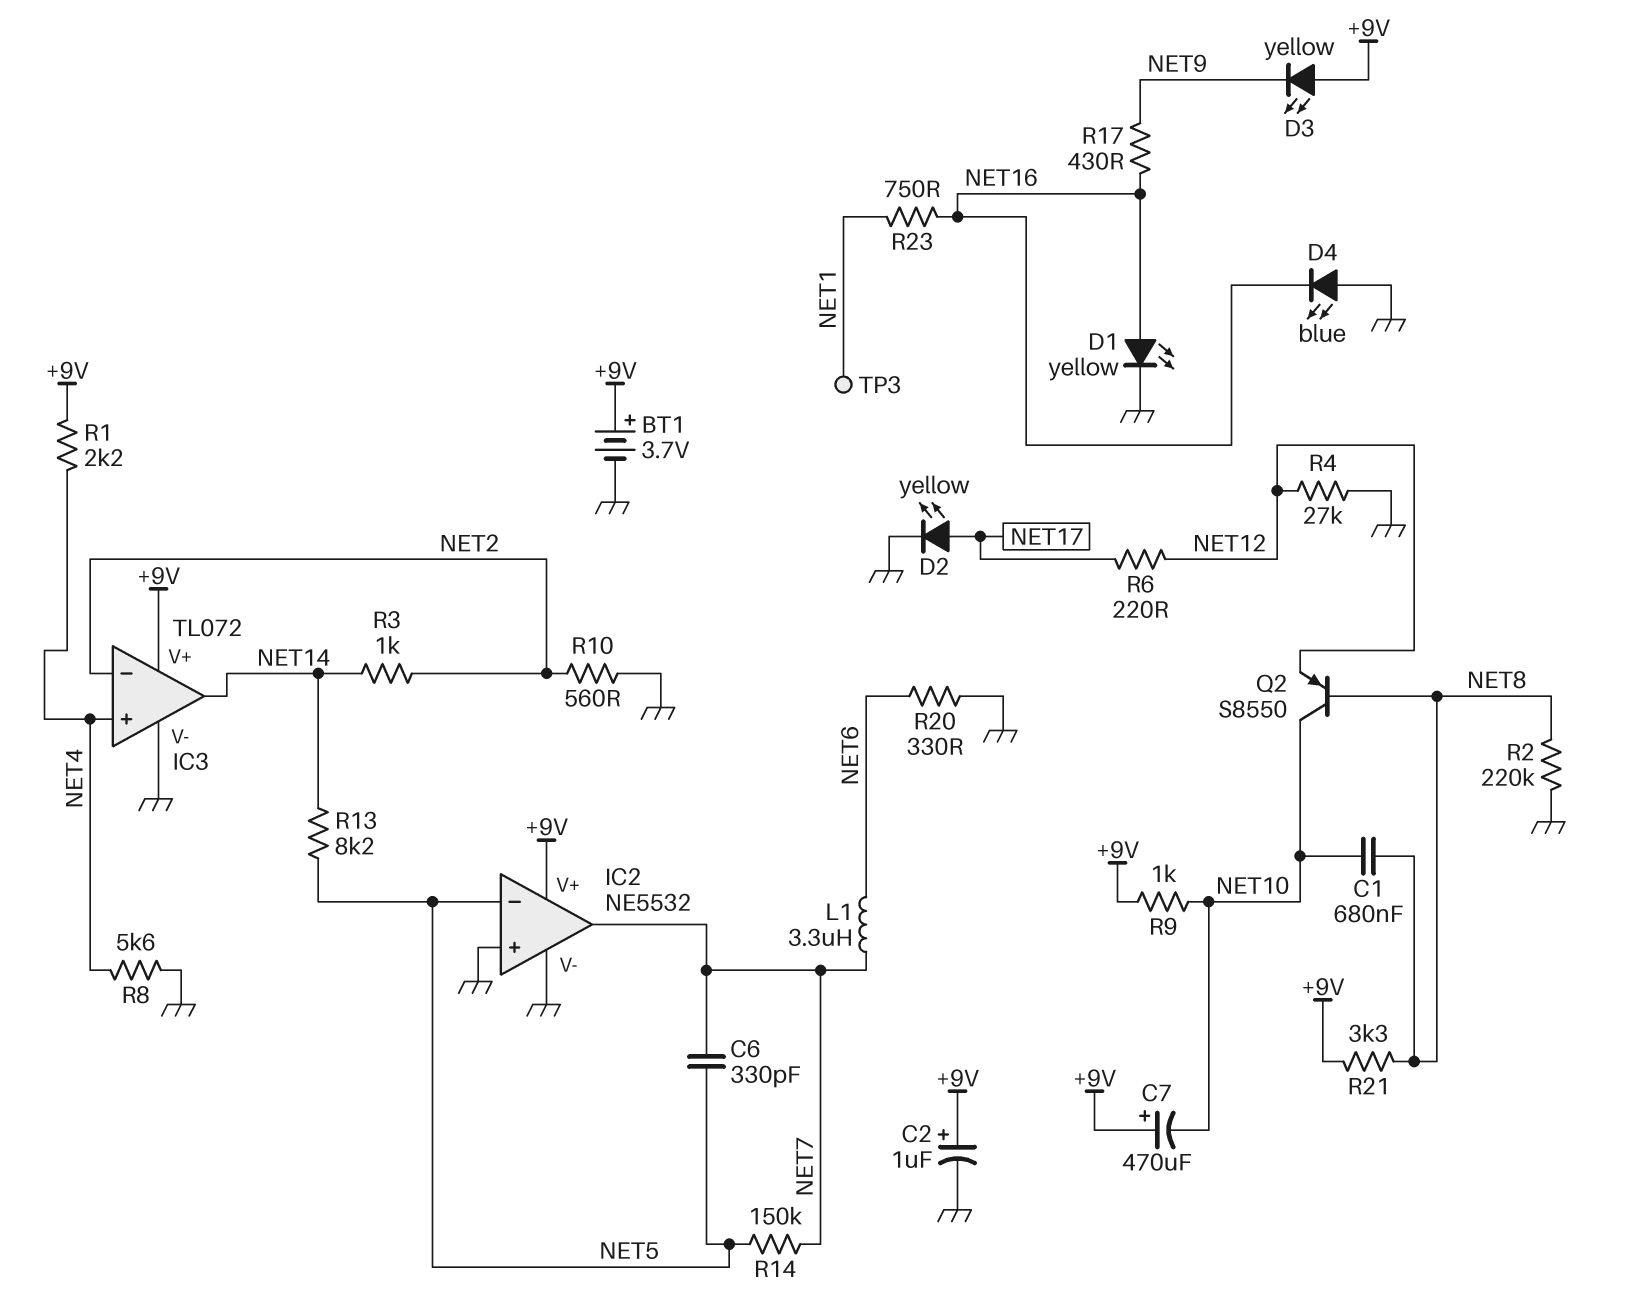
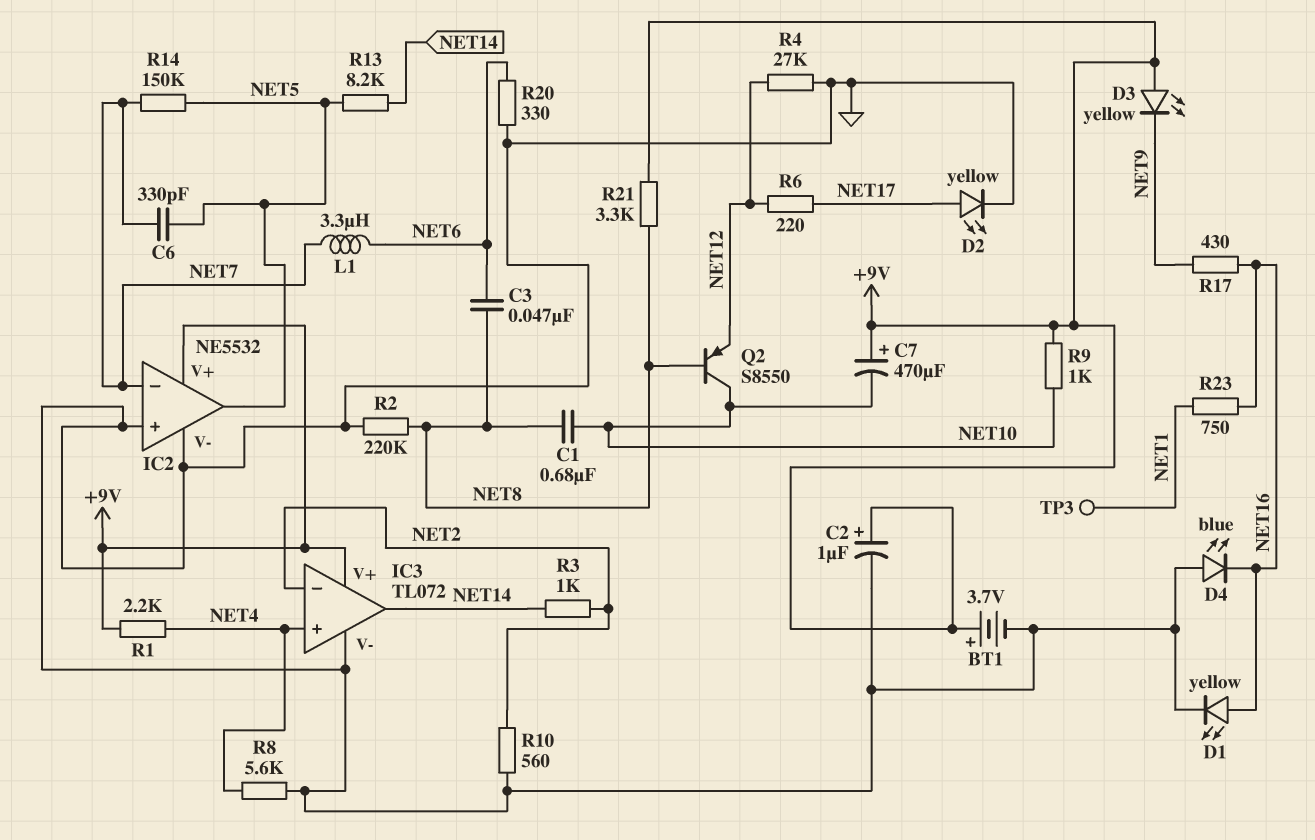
C3: none -> 47nF (NET6, NET8)
IC2 pin in-: NET5 -> NET7
IC2 pin out: NET7 -> NET5

